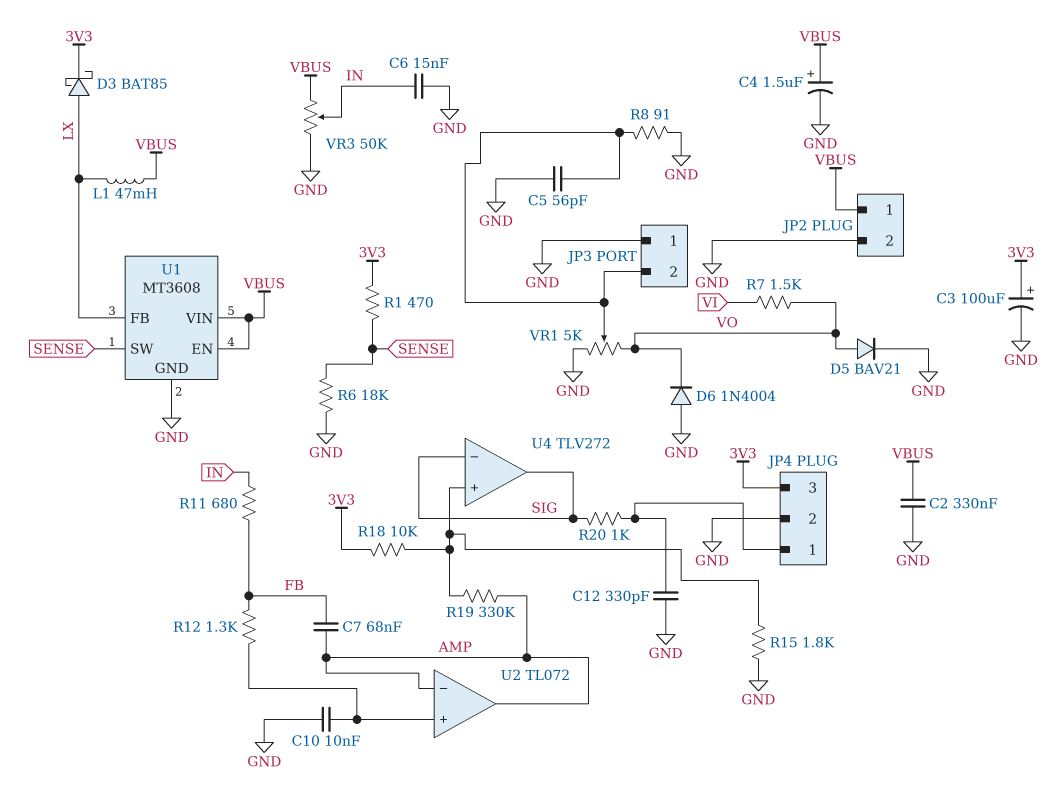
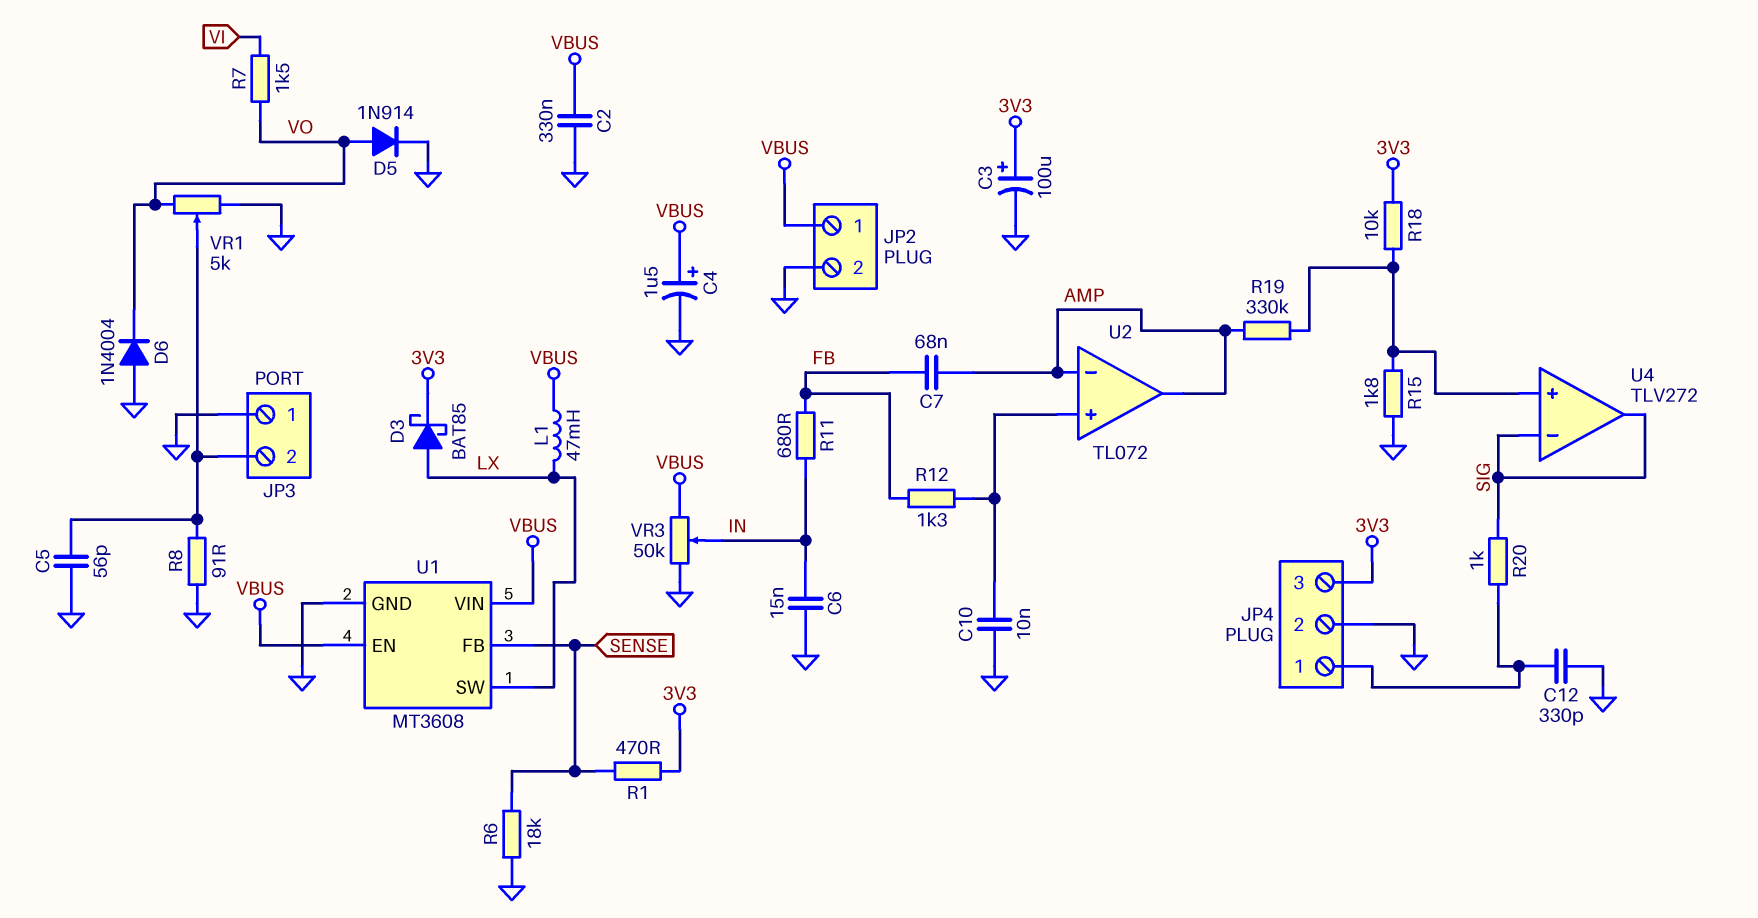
D5: diode BAV21 (A VO, K GND) -> diode 1N914 (A VO, K GND)
U1 pin FB: LX -> SENSE
U1 pin SW: SENSE -> LX

